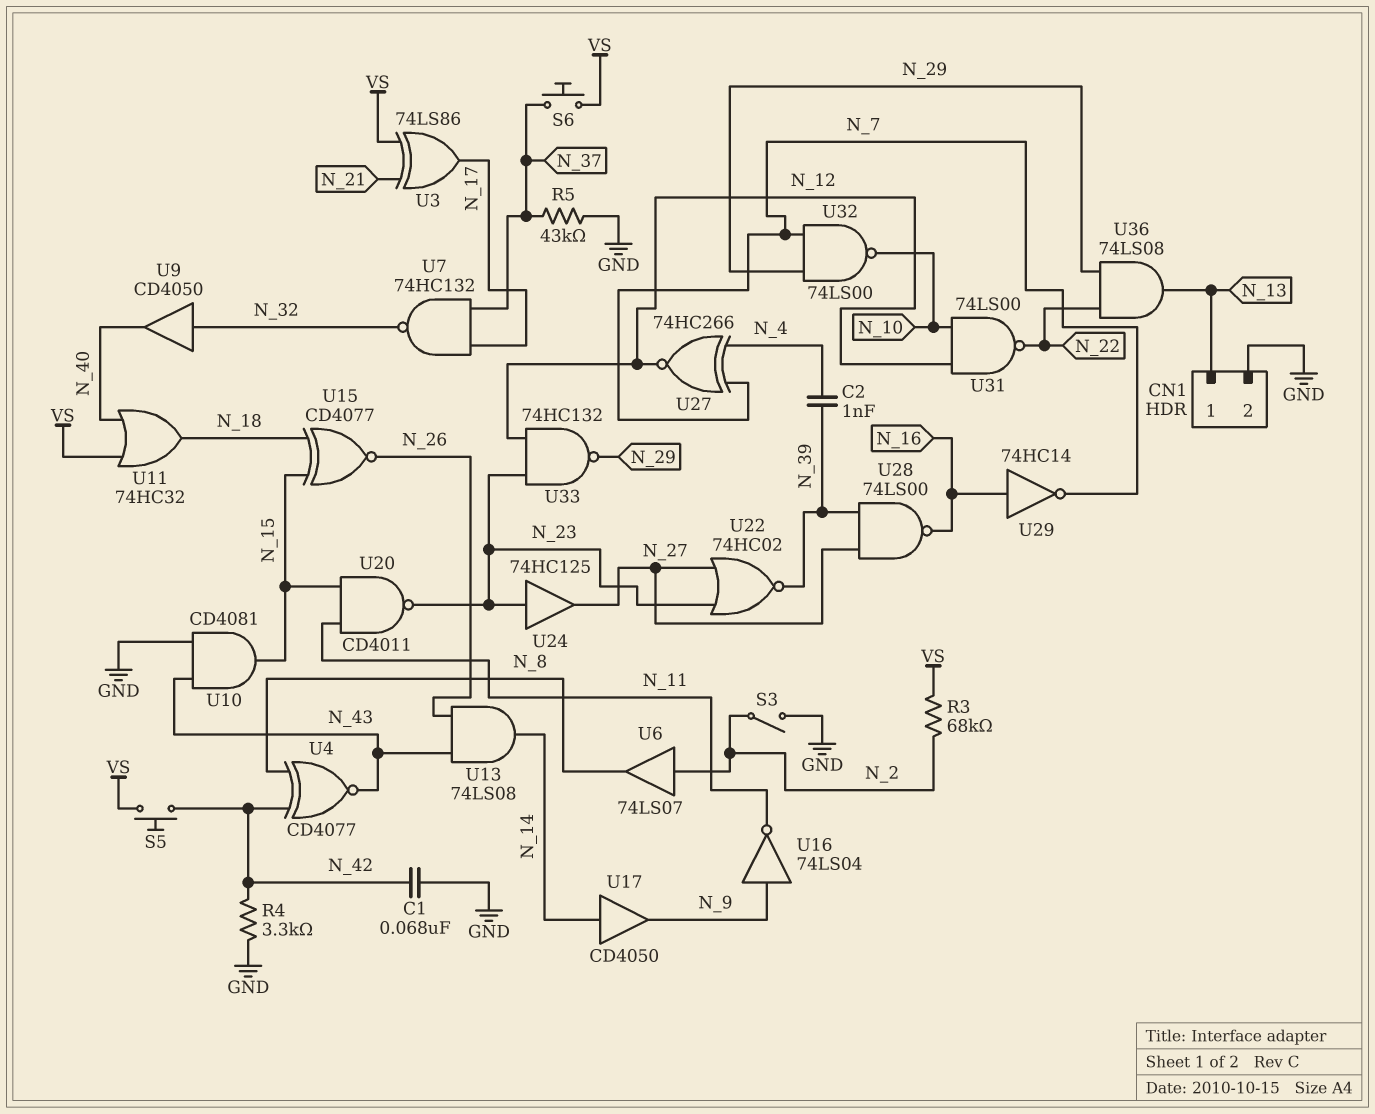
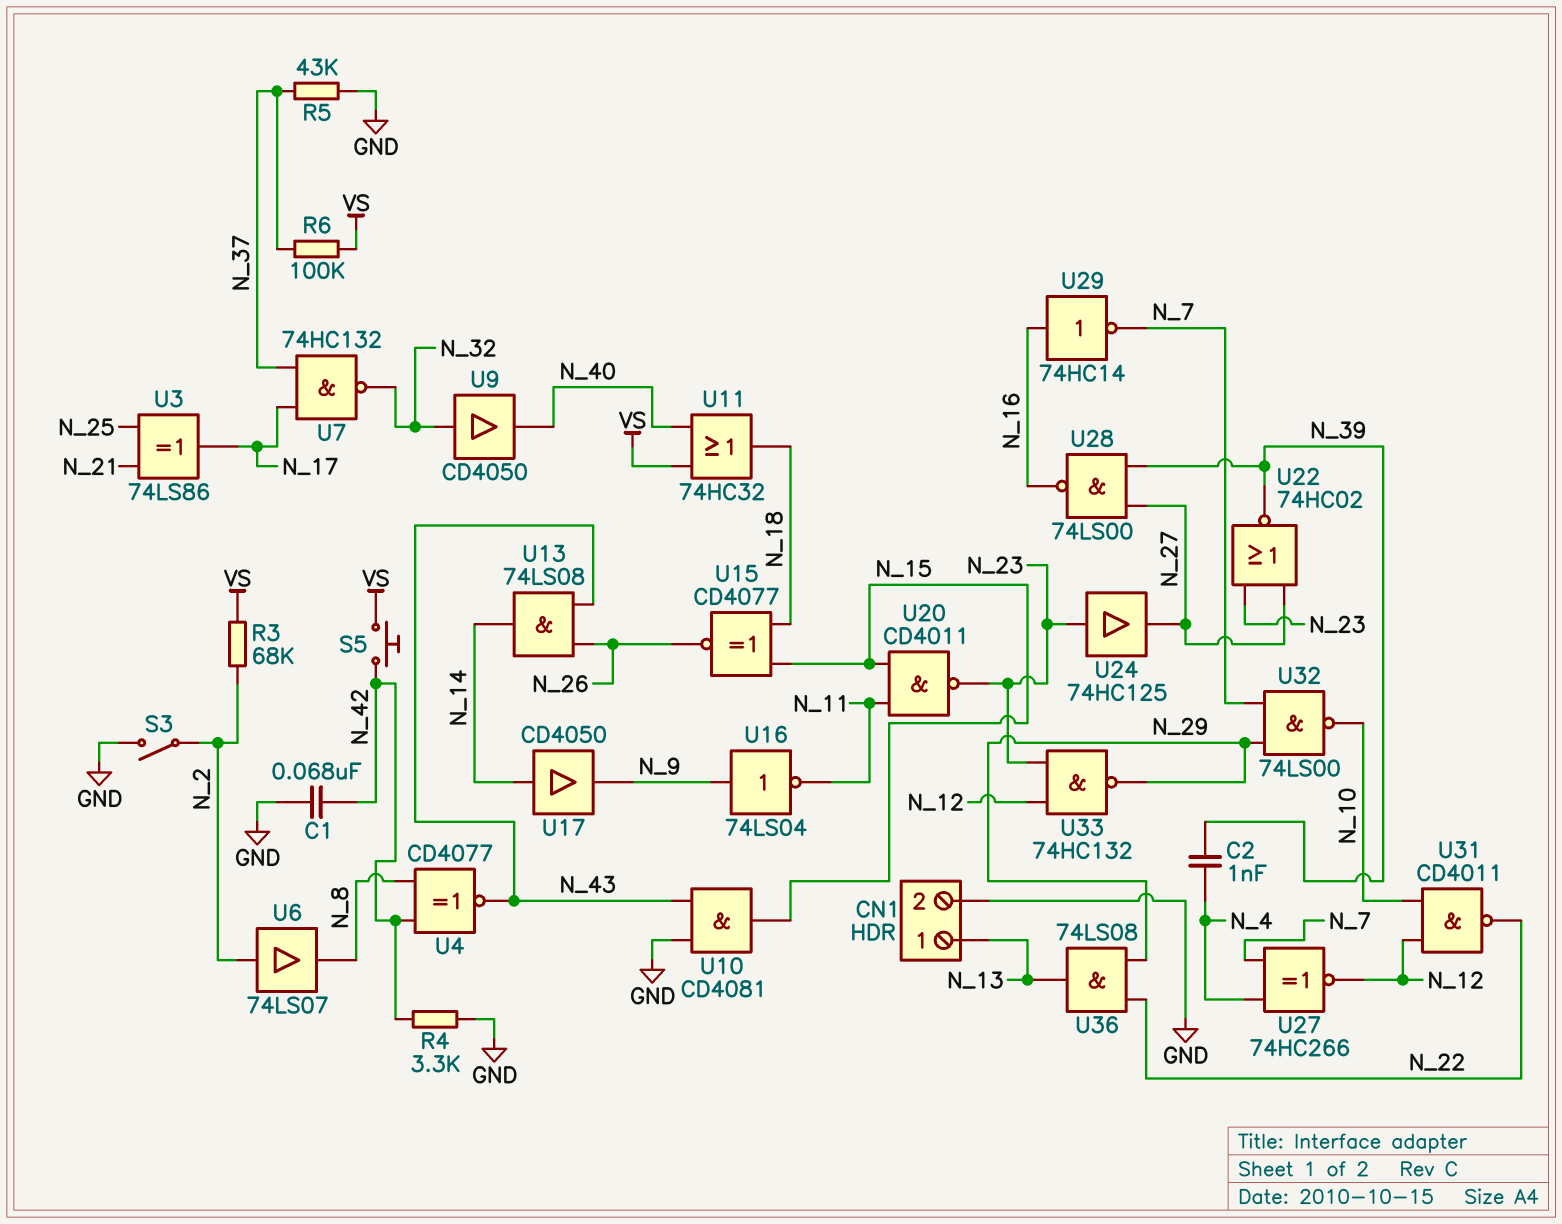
R6: none -> 100k (N_37, VS)
S6: button (N_37, VS) -> none
U3: XOR 74LS86 (in N_21, in VS, out N_17) -> XOR 74LS86 (in N_21, in N_25, out N_17)
U31: NAND 74LS00 (in N_10, in N_12, out N_22) -> NAND CD4011 (in N_10, in N_12, out N_22)

